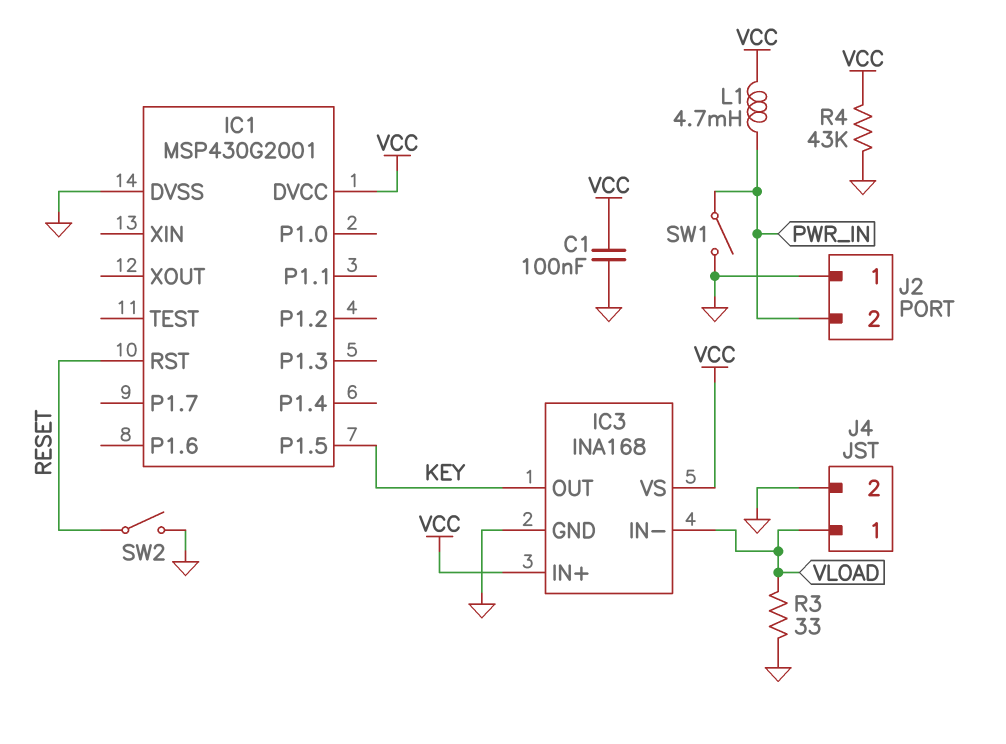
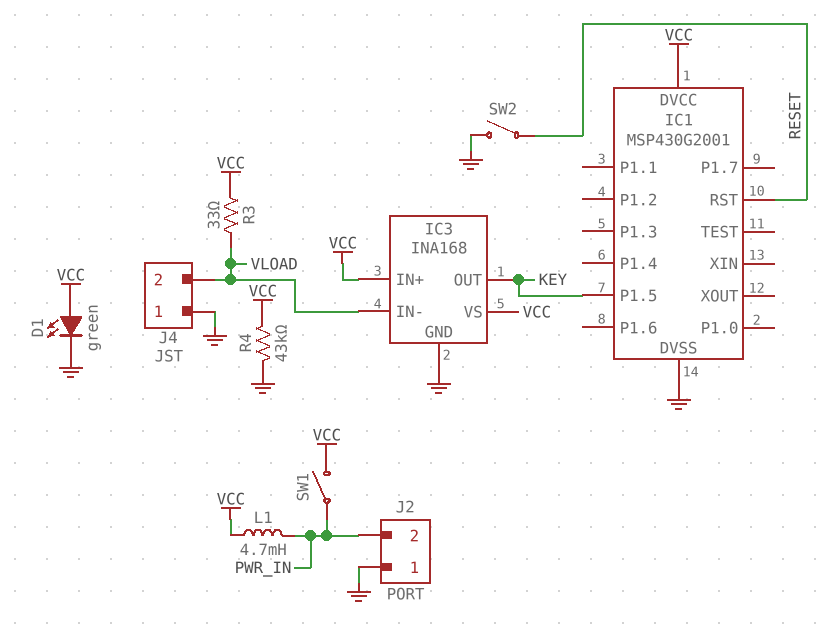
C1: 100nF (GND, VCC) -> none
D1: none -> LED green (A VCC, K GND)
J4 pin 1: VLOAD -> GND
J4 pin 2: GND -> VLOAD
R3: 33 (GND, VLOAD) -> 33 (VCC, VLOAD)
SW1: switch (GND, PWR_IN) -> switch (PWR_IN, VCC)

